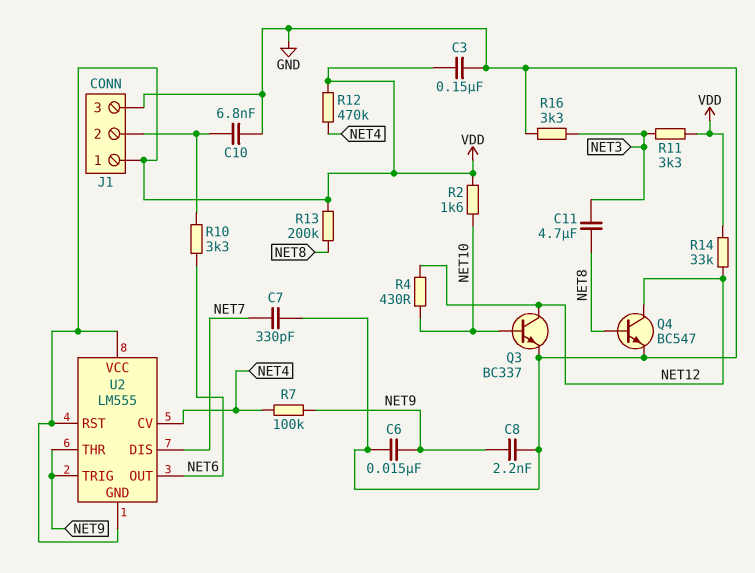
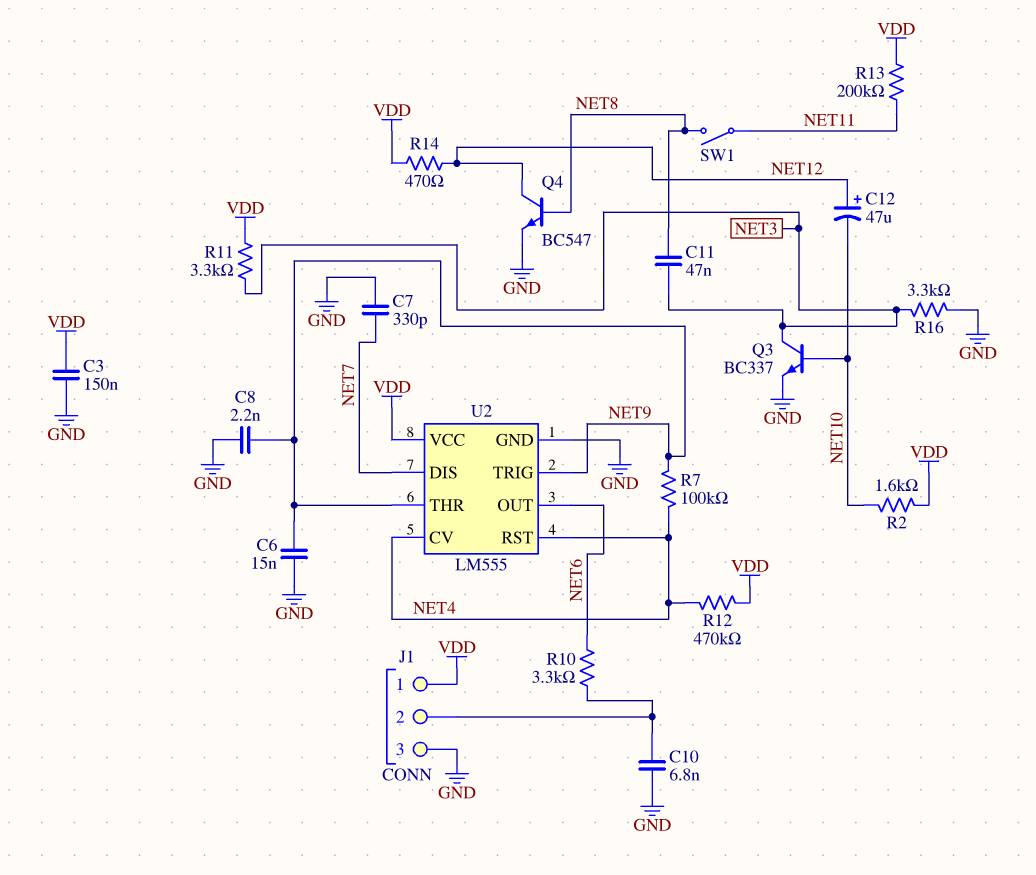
C11: 4.7uF (NET3, NET8) -> 47nF (NET3, NET8)
C12: none -> 47uF (plus NET12, minus NET10)
Q3: NPN BC337 (B NET10, C NET12, E GND) -> NPN BC337 (B NET10, C NET3, E GND)
R4: 430 (NET10, NET12) -> none
R13: 200k (NET8, VDD) -> 200k (NET11, VDD)
R14: 33k (NET12, VDD) -> 470 (NET12, VDD)
SW1: none -> switch (NET8, NET11)
U2 pin GND: VDD -> GND
U2 pin RST: VDD -> NET4

